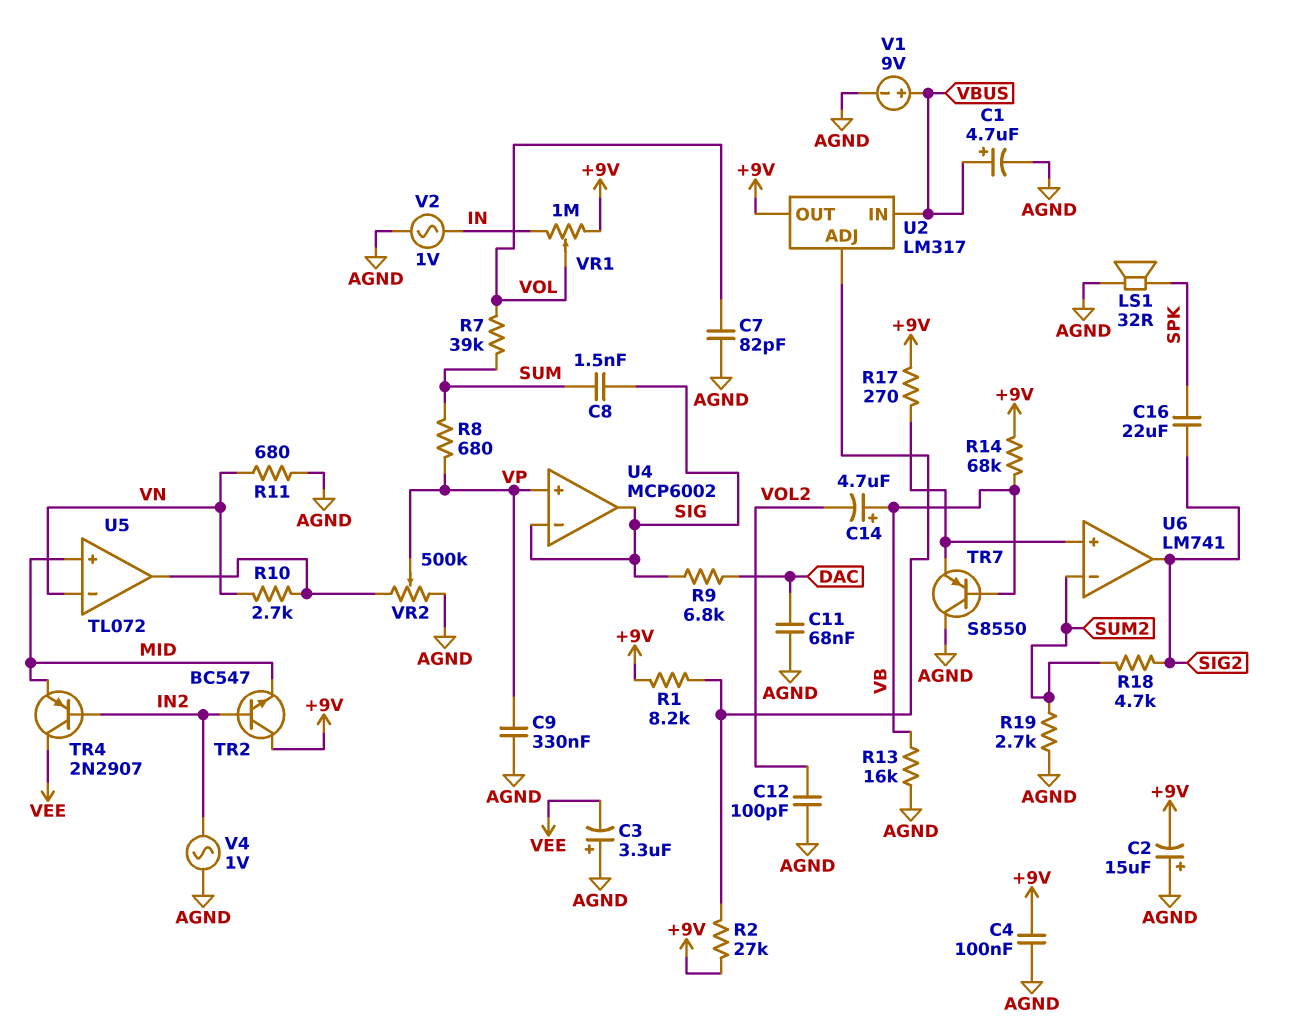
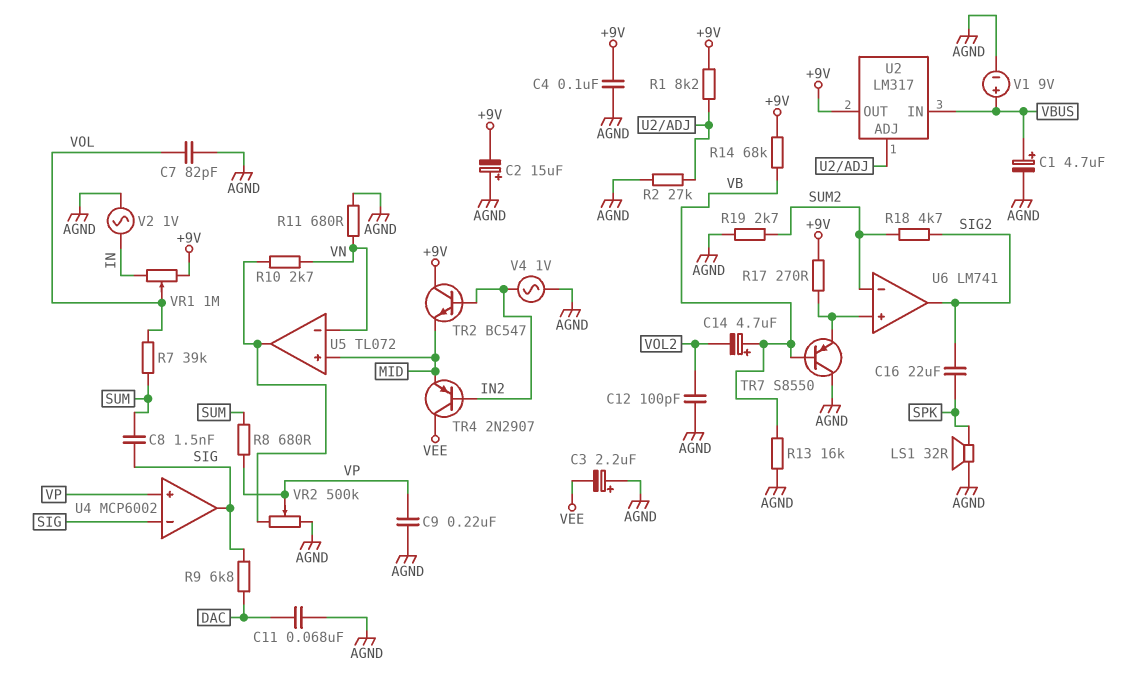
C3: 3.3uF (plus AGND, minus VEE) -> 2.2uF (plus AGND, minus VEE)
C9: 330nF (AGND, VP) -> 220nF (AGND, VP)
R2: 27k (+9V, U2/ADJ) -> 27k (AGND, U2/ADJ)

